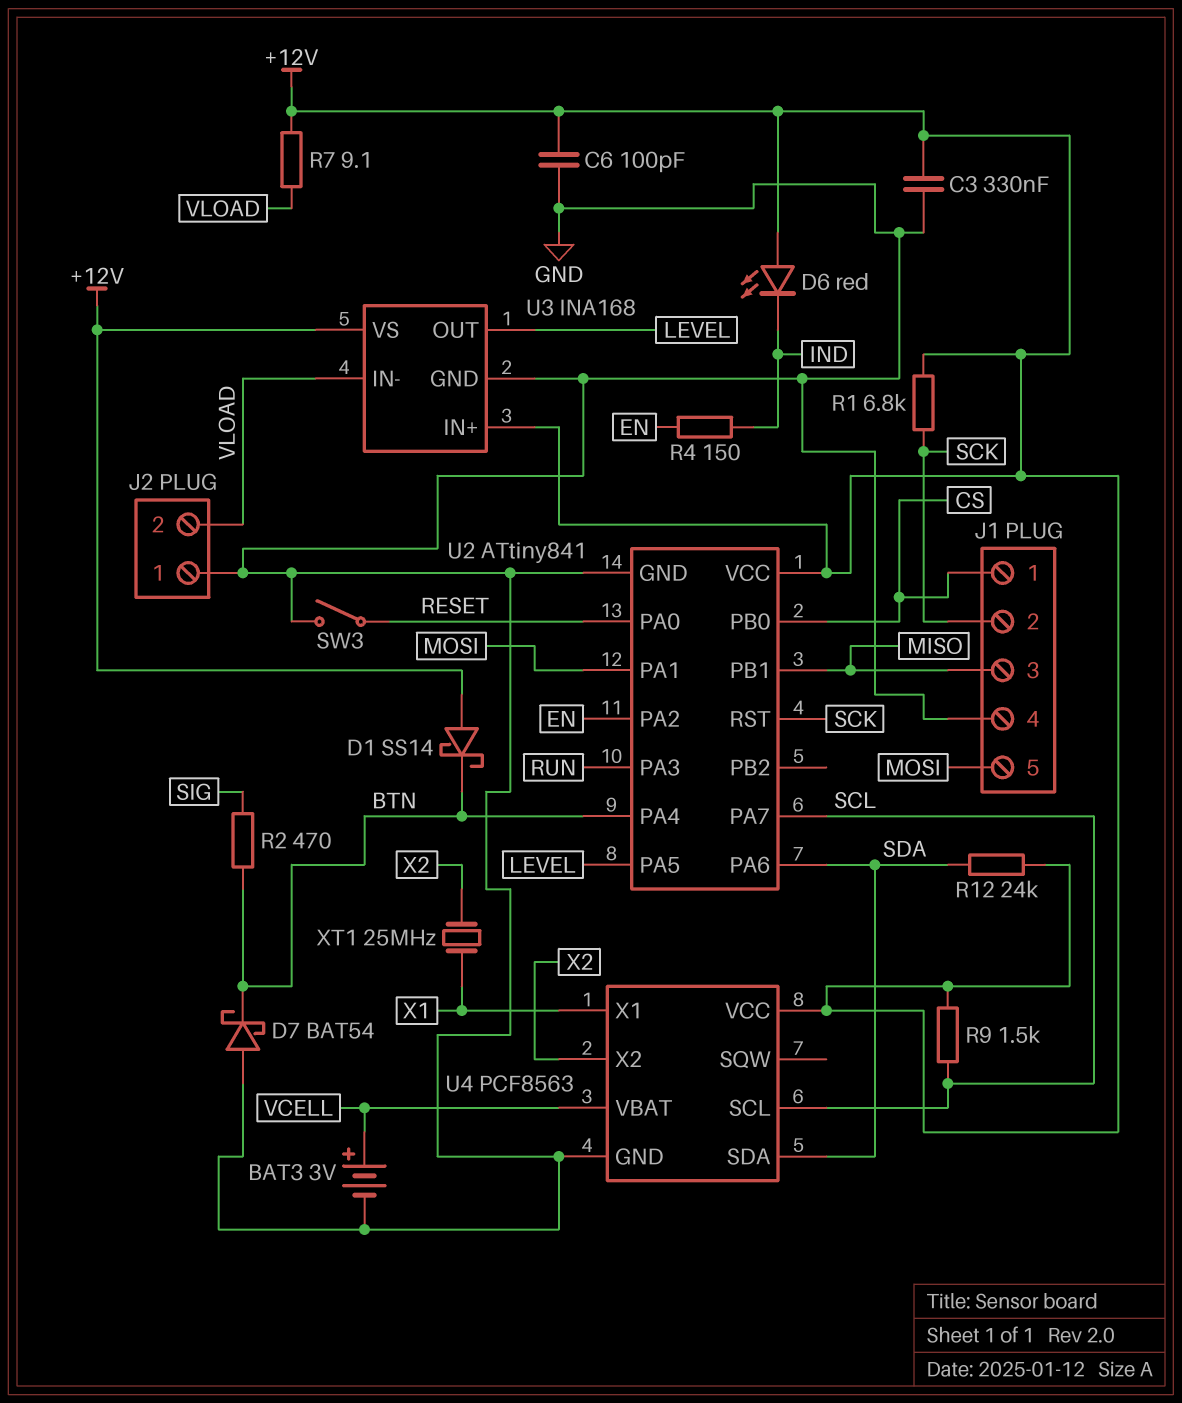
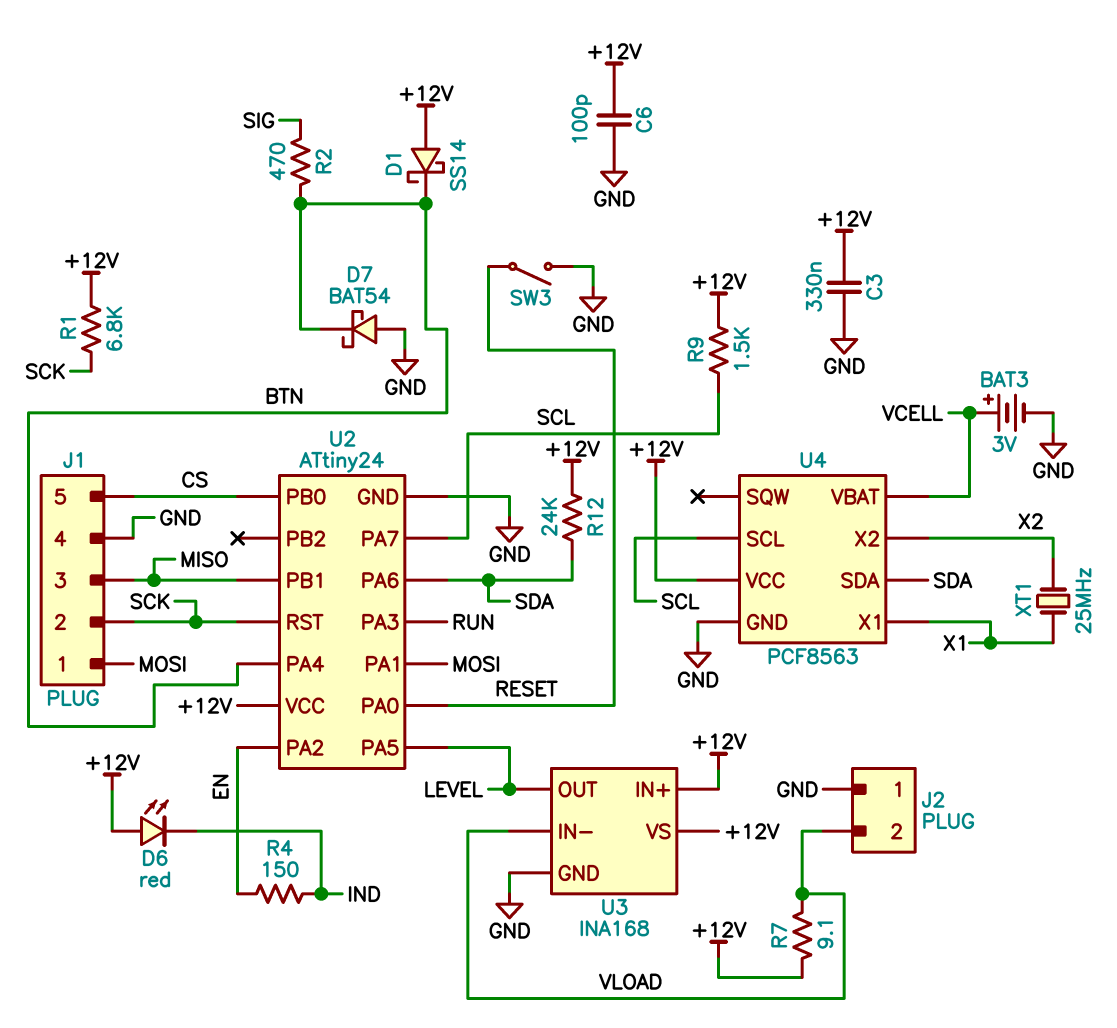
J1 pin 1: CS -> MOSI
J1 pin 5: MOSI -> CS
U2: ATtiny841 -> ATtiny24

